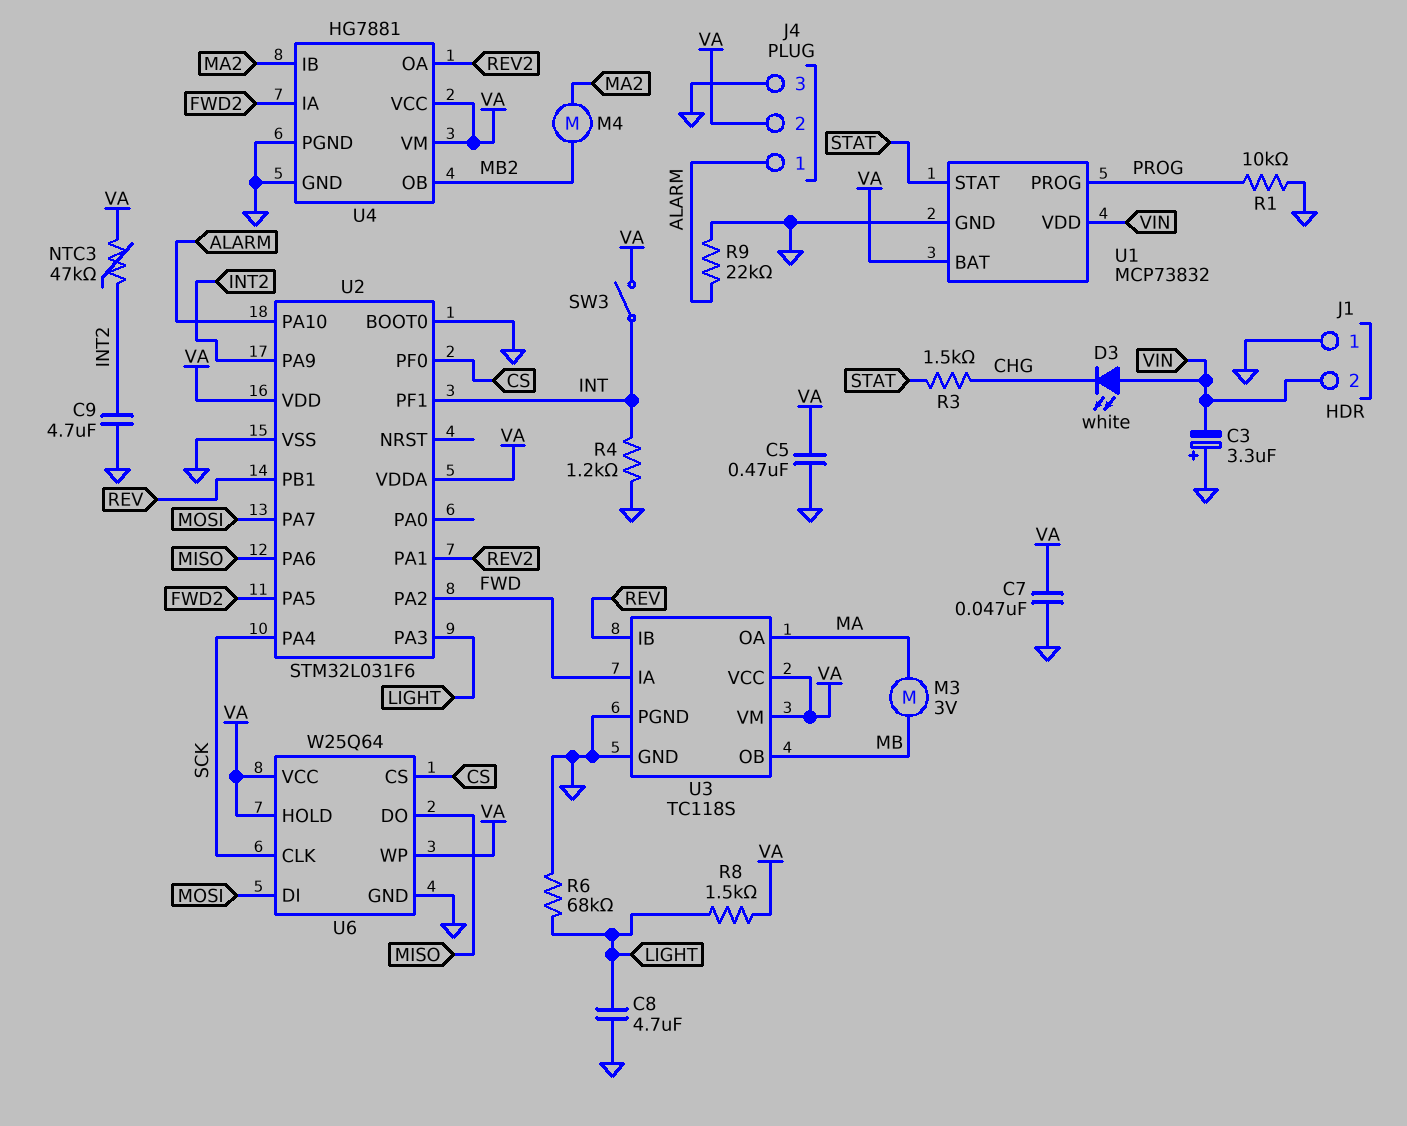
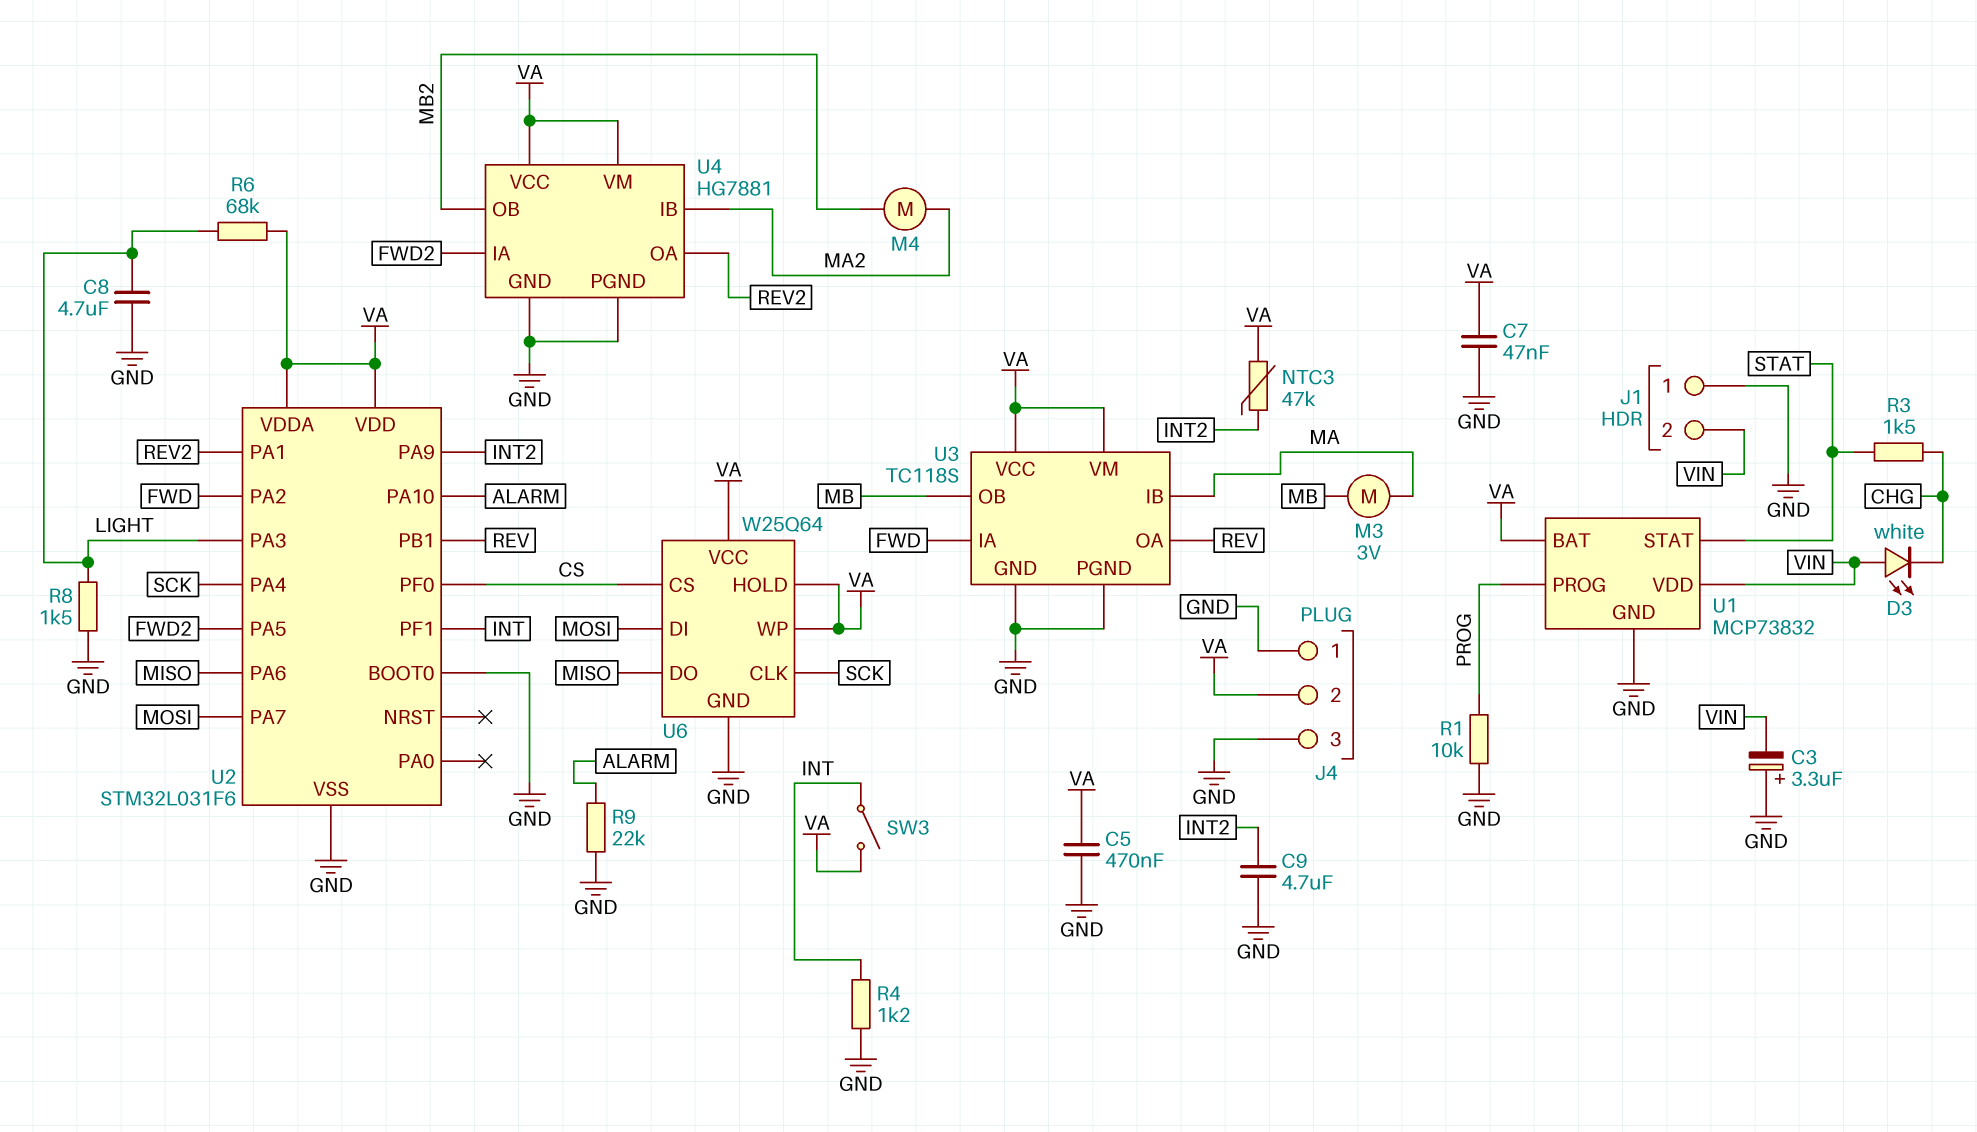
J4 pin 1: ALARM -> GND
R6: 68k (GND, LIGHT) -> 68k (LIGHT, VA)
R8: 1.5k (LIGHT, VA) -> 1.5k (GND, LIGHT)
U3 pin IB: REV -> MA
U3 pin OA: MA -> REV

